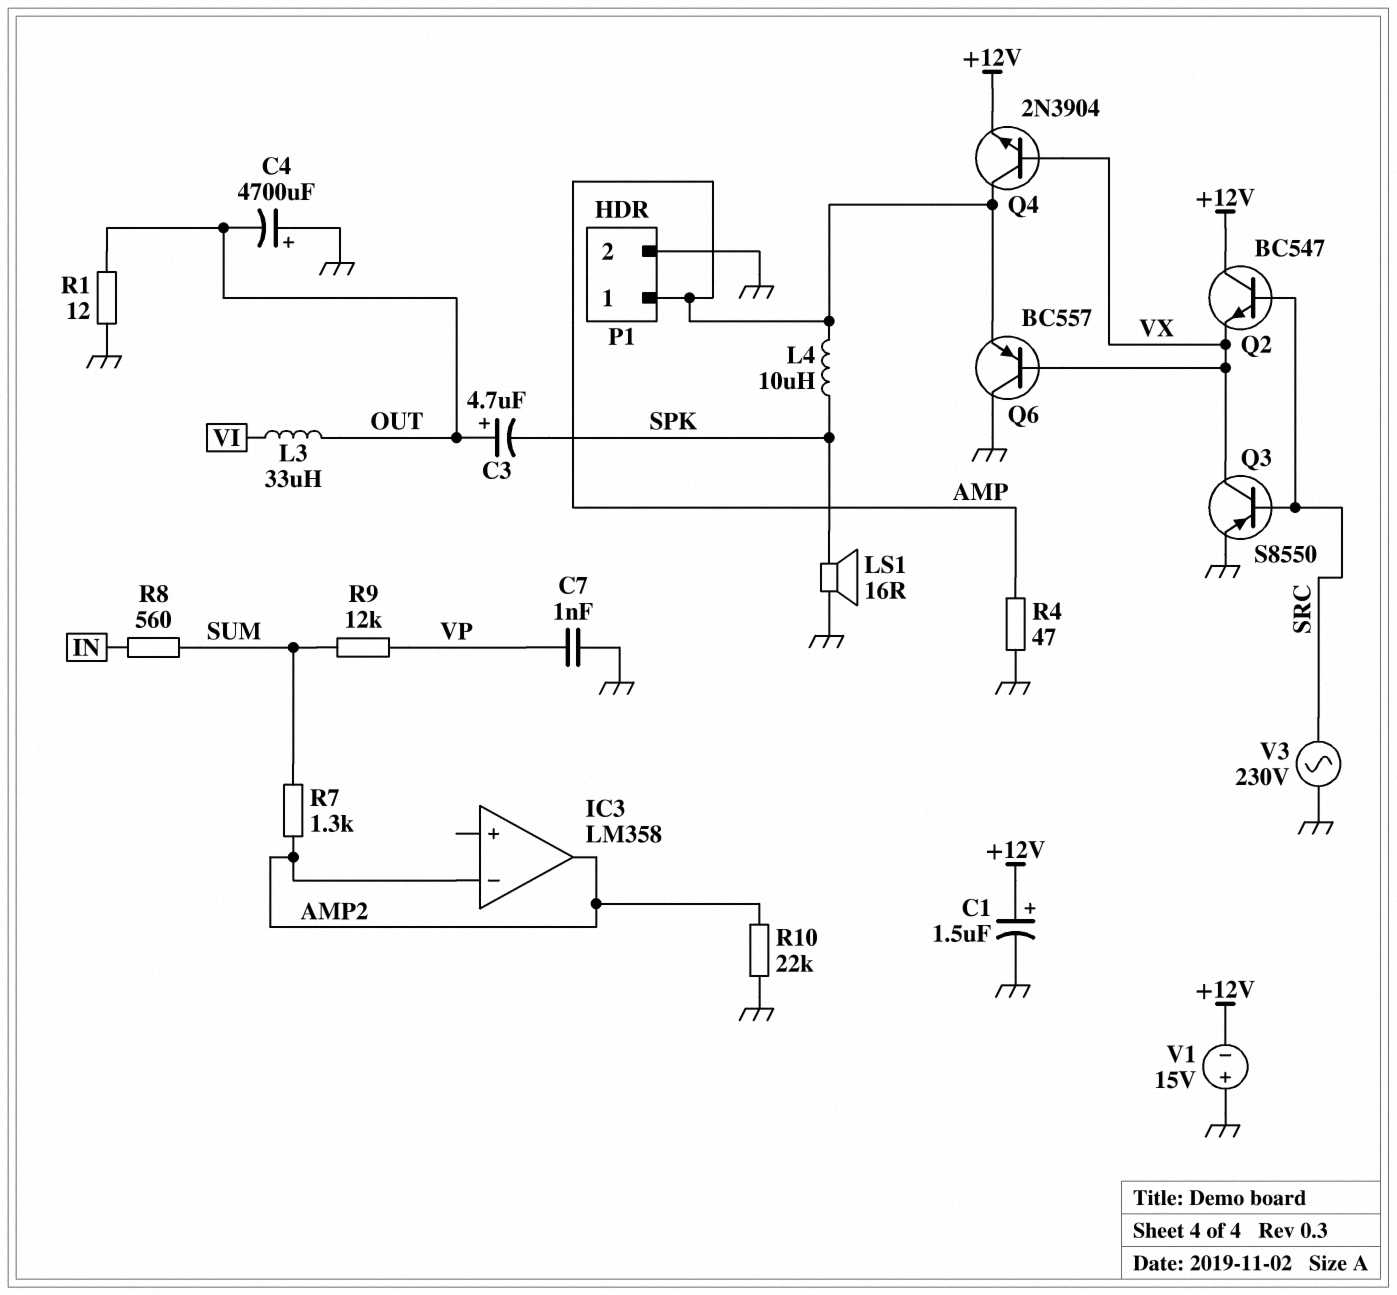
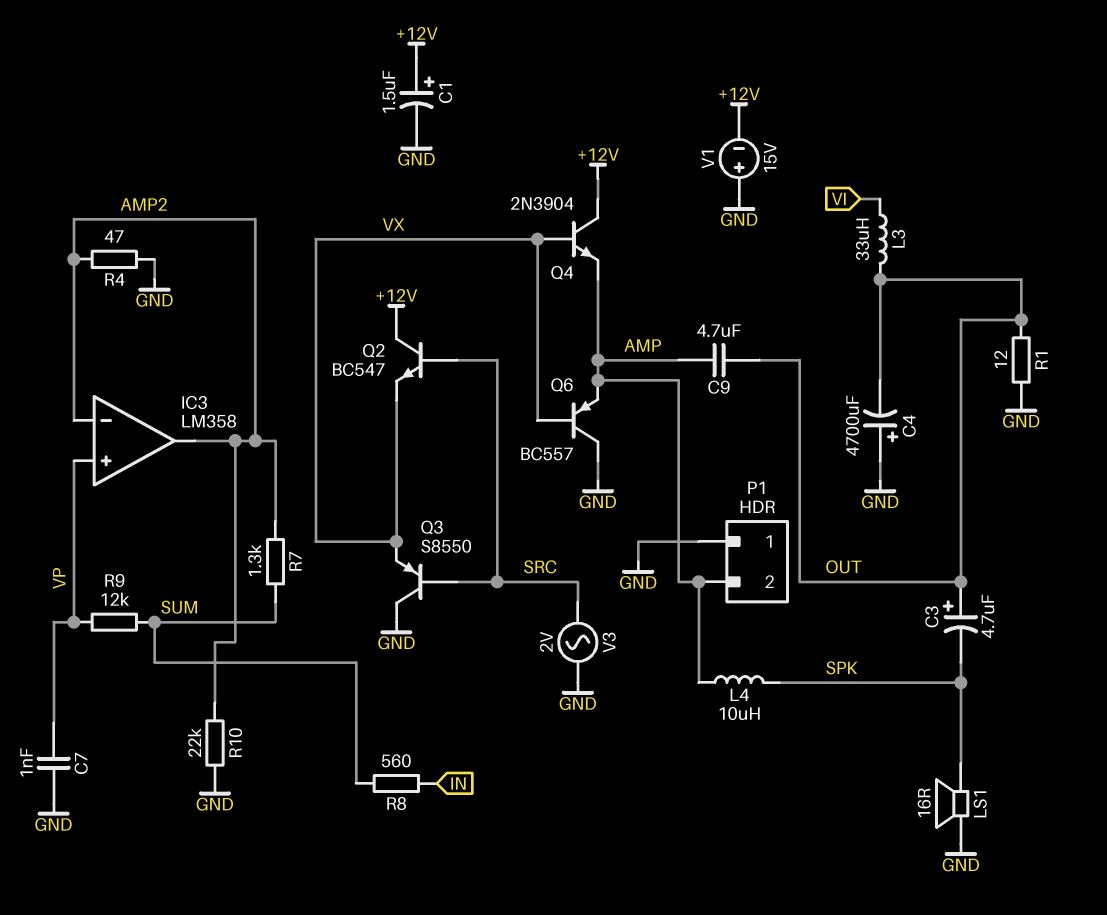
C9: none -> 4.7uF (AMP, OUT)
IC3 pin in+: none -> VP
P1 pin 1: AMP -> GND
P1 pin 2: GND -> AMP
Q3: PNP S8550 (B SRC, C VX, E GND) -> PNP S8550 (B SRC, C GND, E VX)
Q4: NPN 2N3904 (B VX, C AMP, E +12V) -> NPN 2N3904 (B VX, C +12V, E AMP)
R4: 47 (AMP, GND) -> 47 (AMP2, GND)
V3: AC 230V (GND, SRC) -> AC 2V (GND, SRC)

